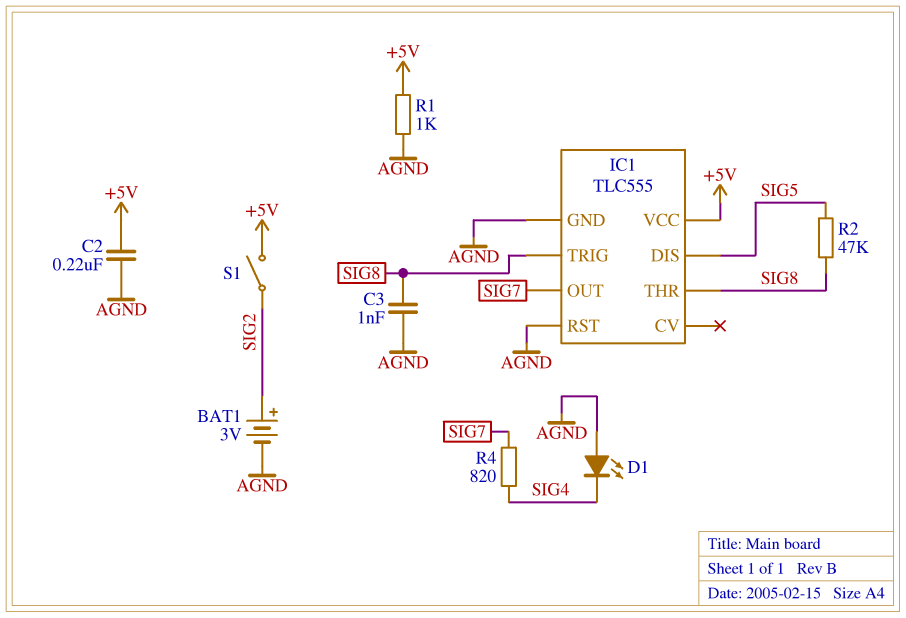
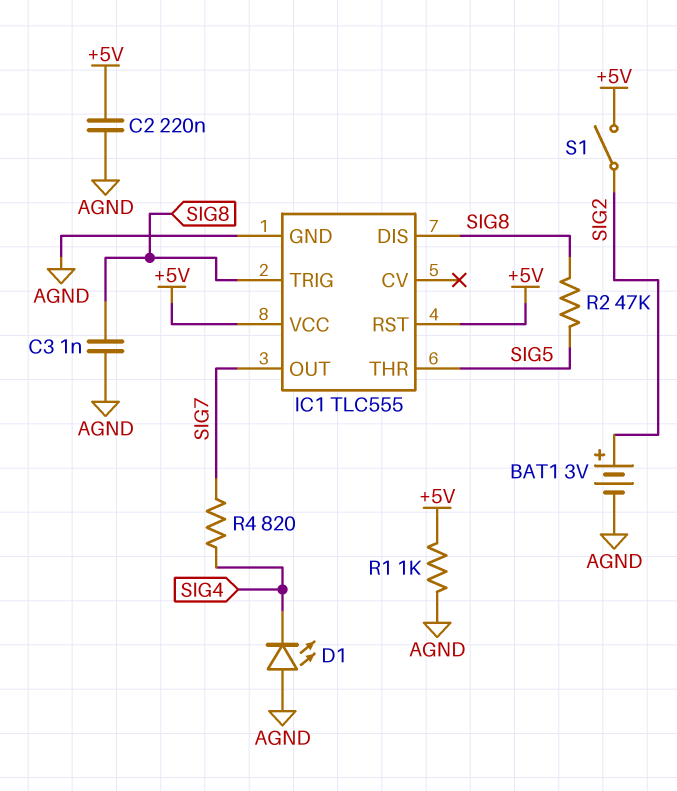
IC1 pin DIS: SIG5 -> SIG8
IC1 pin RST: AGND -> +5V
IC1 pin THR: SIG8 -> SIG5

